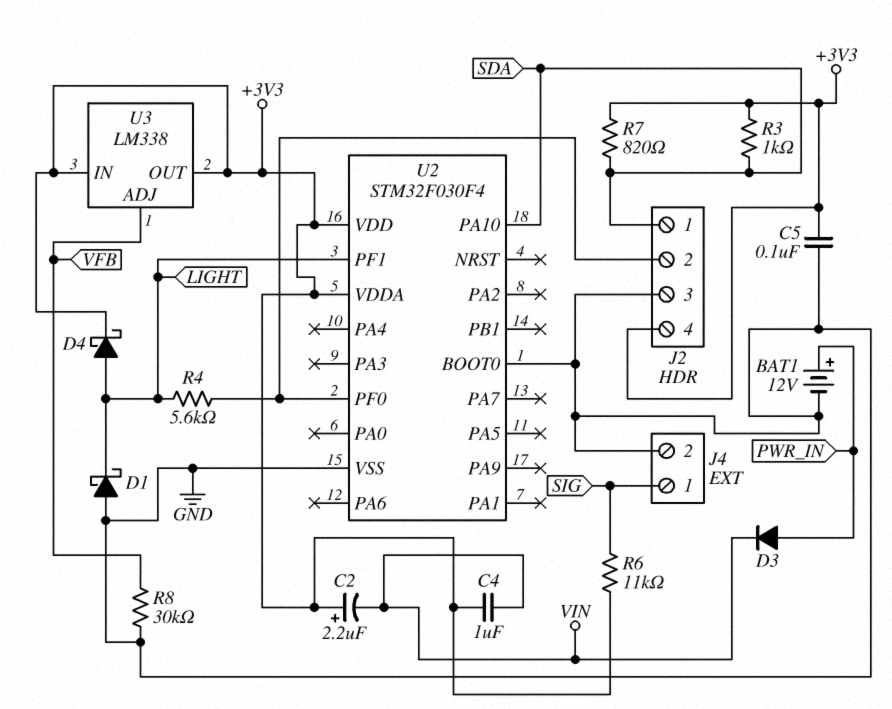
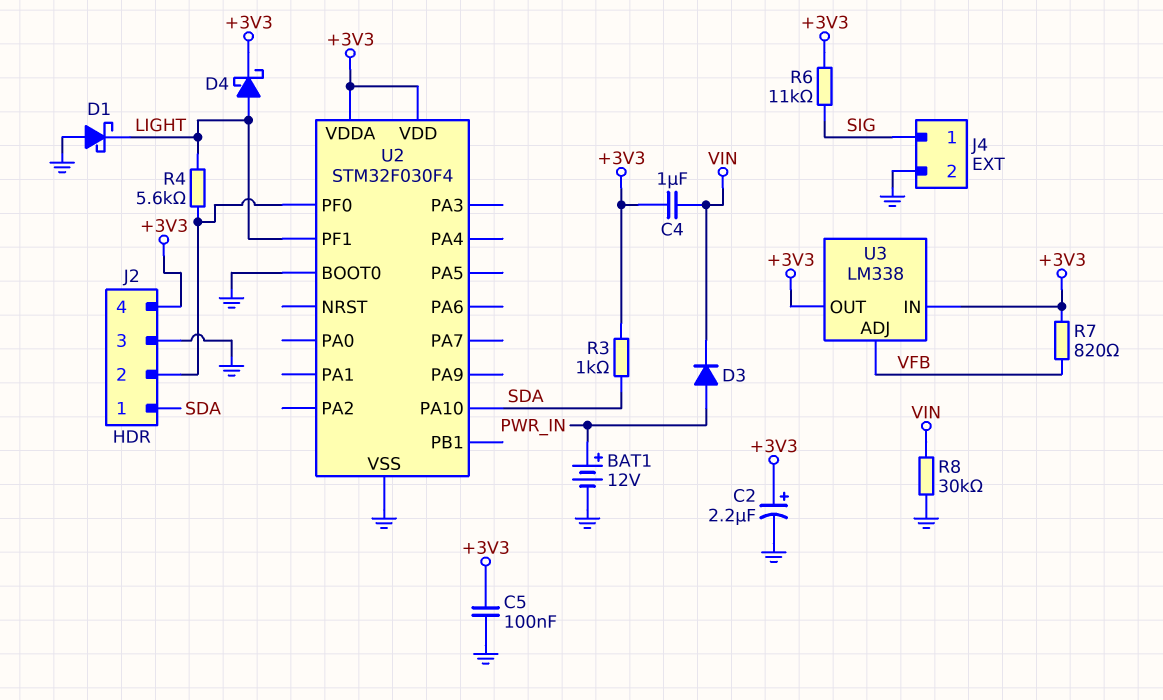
C2: 2.2uF (plus +3V3, minus VIN) -> 2.2uF (plus +3V3, minus GND)
R7: 820 (+3V3, SDA) -> 820 (+3V3, VFB)
R8: 30k (GND, VFB) -> 30k (GND, VIN)

